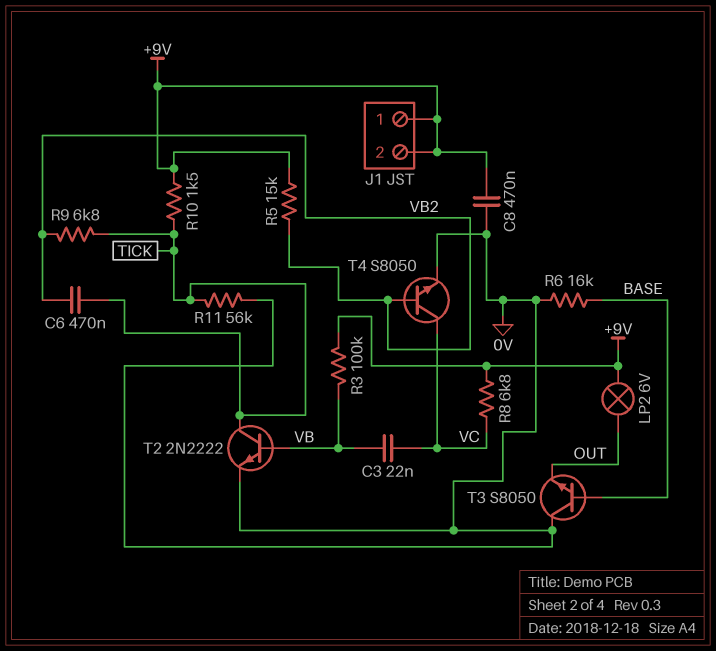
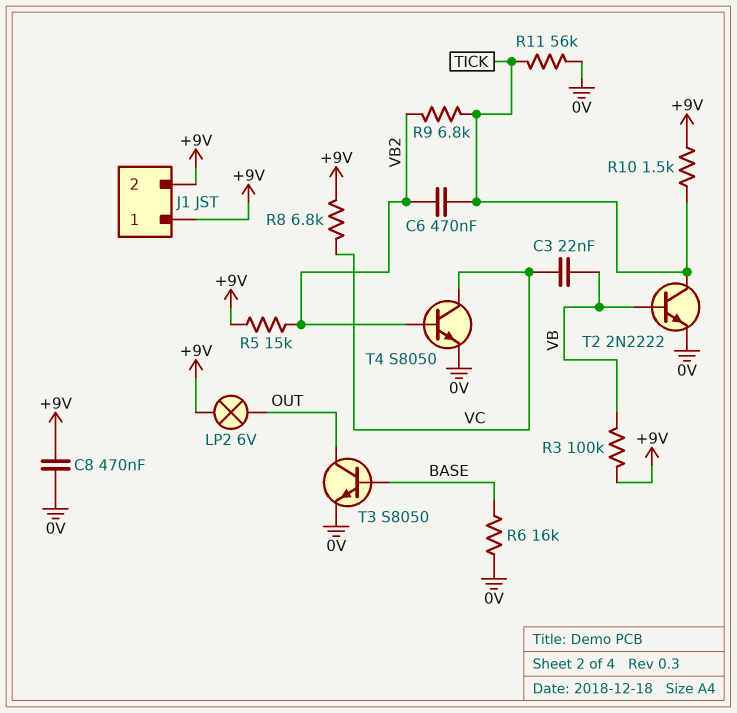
T3: NPN S8050 (B BASE, C 0V, E OUT) -> NPN S8050 (B BASE, C OUT, E 0V)

